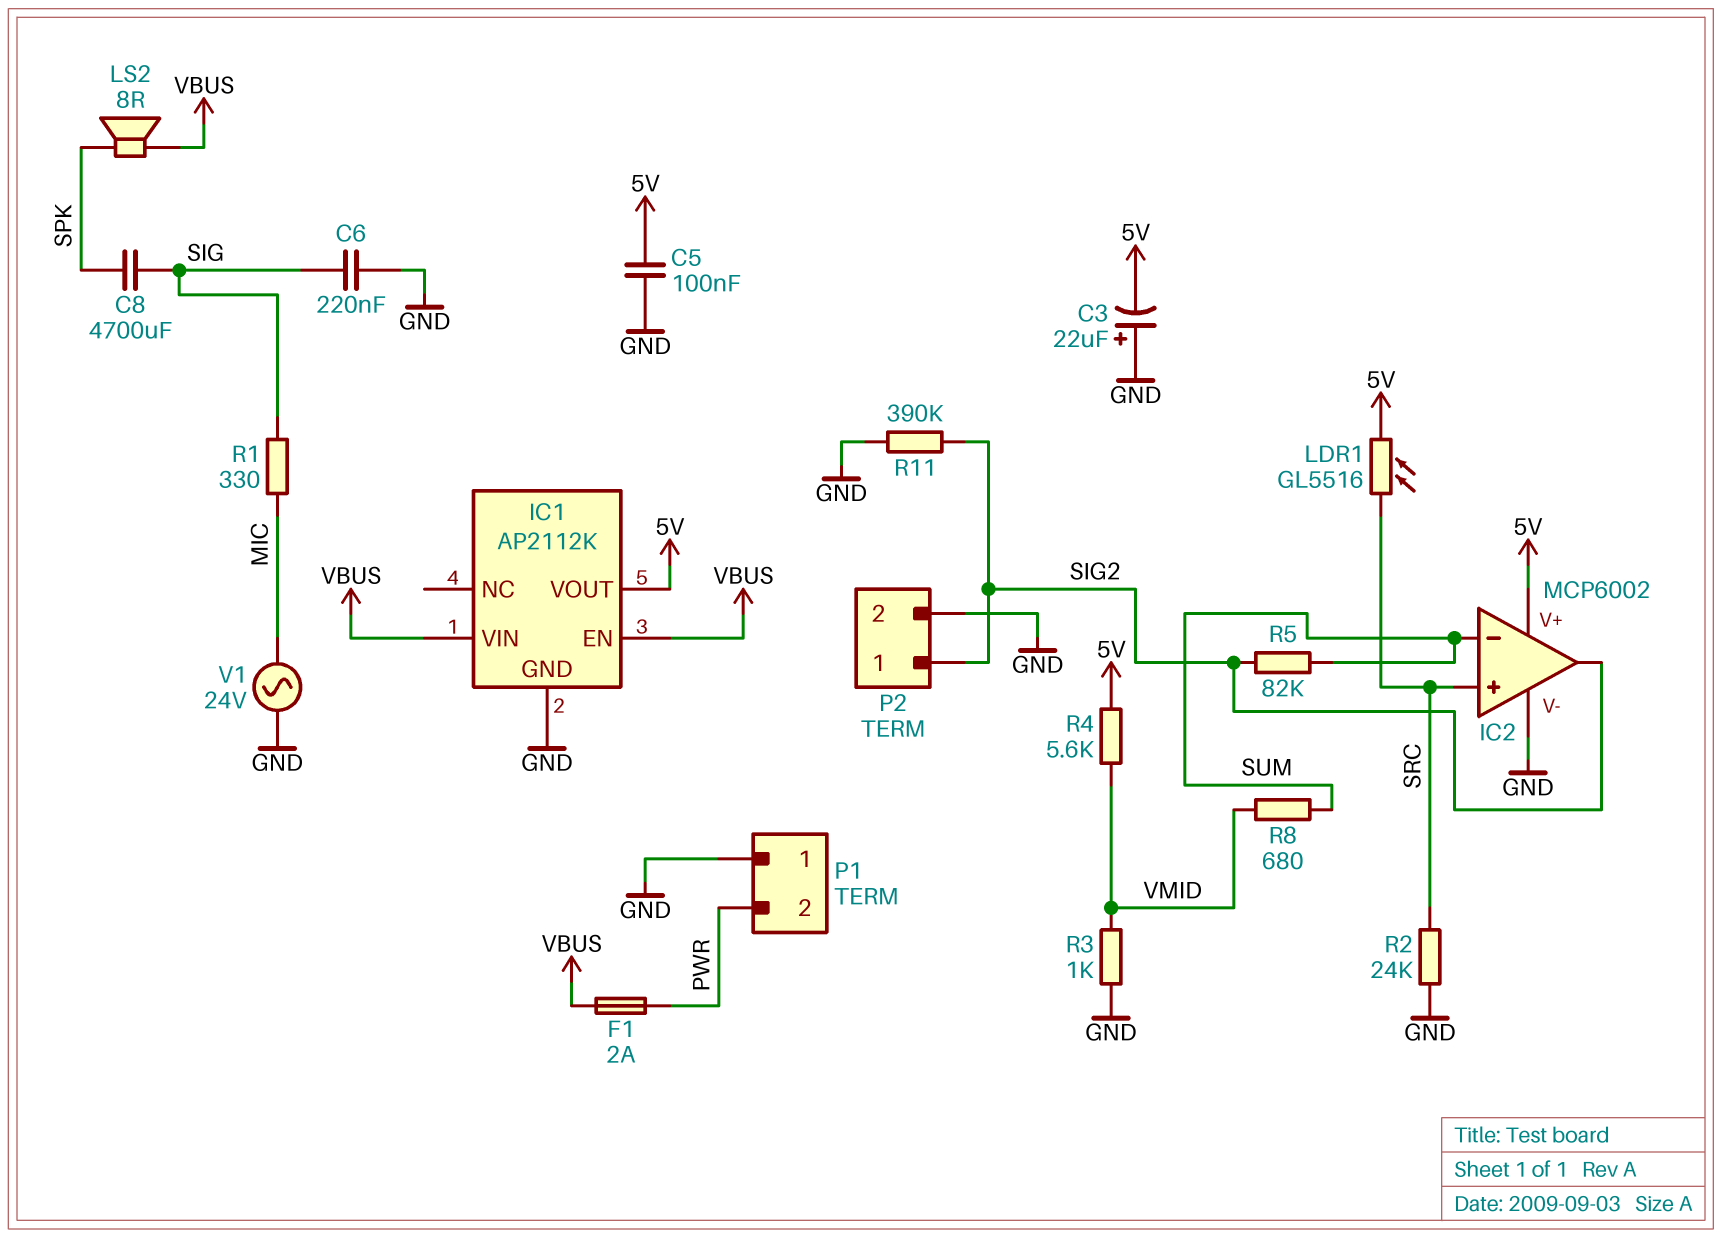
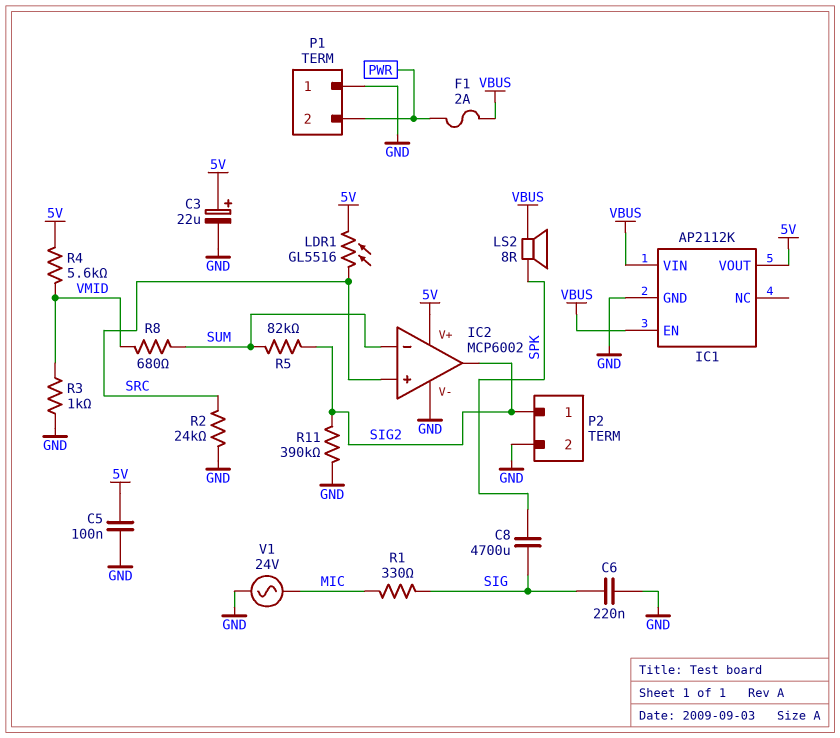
C3: 22uF (plus GND, minus 5V) -> 22uF (plus 5V, minus GND)

